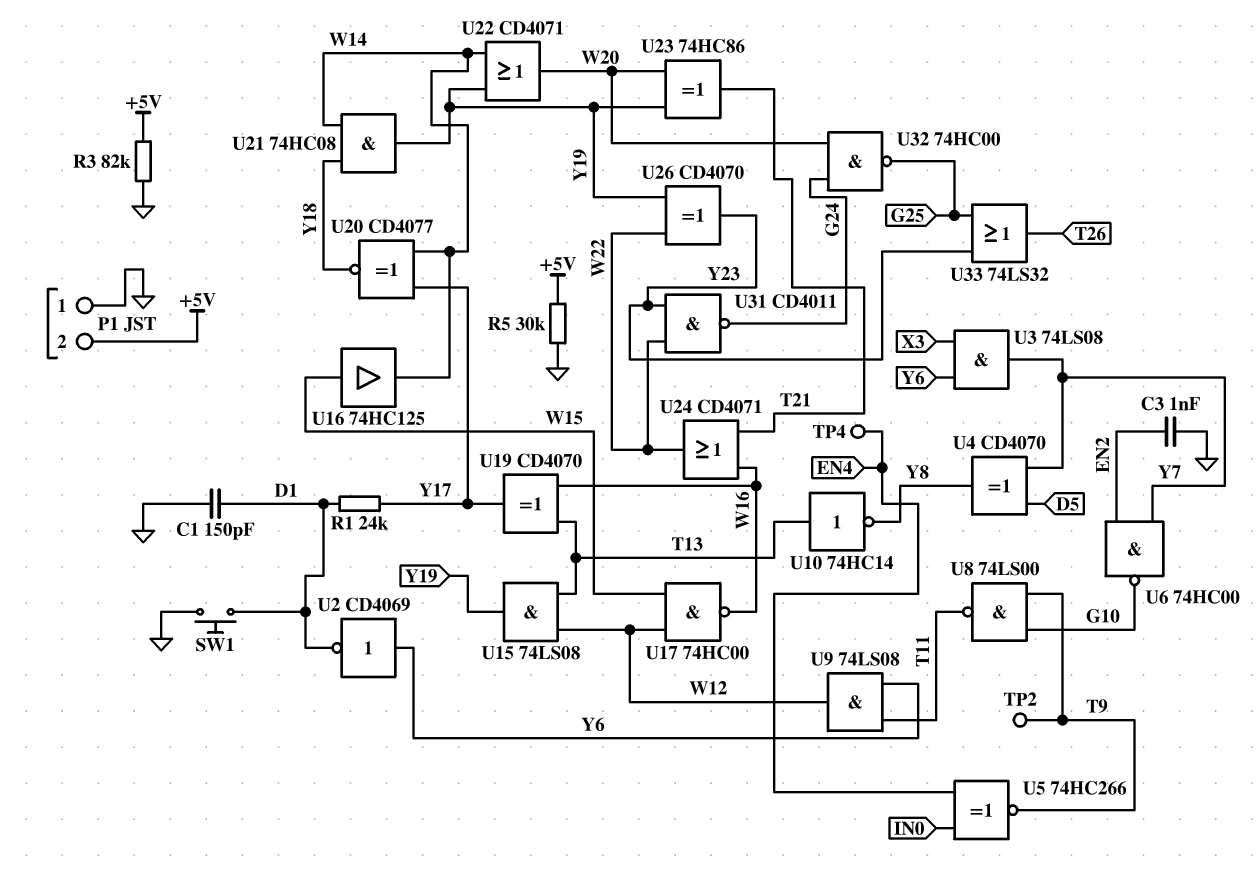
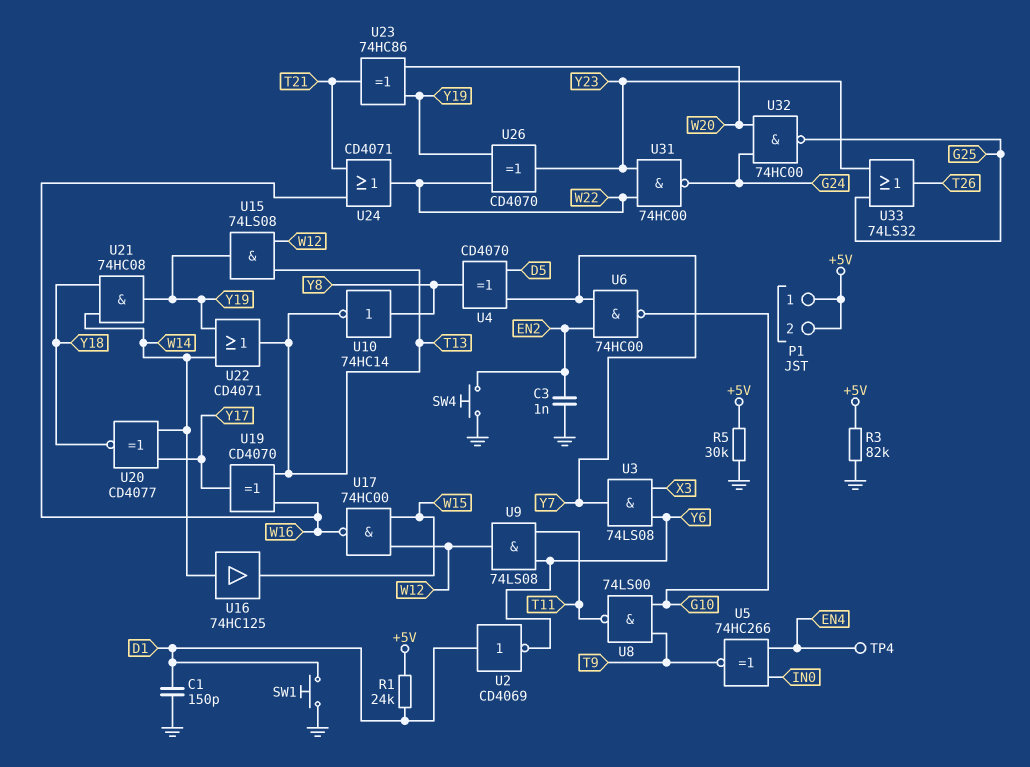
P1 pin 1: GND -> +5V
R1: 24k (D1, Y17) -> 24k (+5V, D1)
SW4: none -> button (EN2, GND)
TP2: test point (T9) -> none
U2: NOT CD4069 (in Y6, out D1) -> NOT CD4069 (in D1, out Y6)
U10: NOT 74HC14 (in T13, out Y8) -> NOT 74HC14 (in Y8, out T13)
U16: buffer 74HC125 (in W15, out W14) -> buffer 74HC125 (in W14, out W15)
U22: OR CD4071 (in W14, in Y19, out W20) -> OR CD4071 (in W14, in Y19, out T13)
U31: NAND CD4011 (in W22, in Y23, out G24) -> NAND 74HC00 (in W22, in Y23, out G24)

